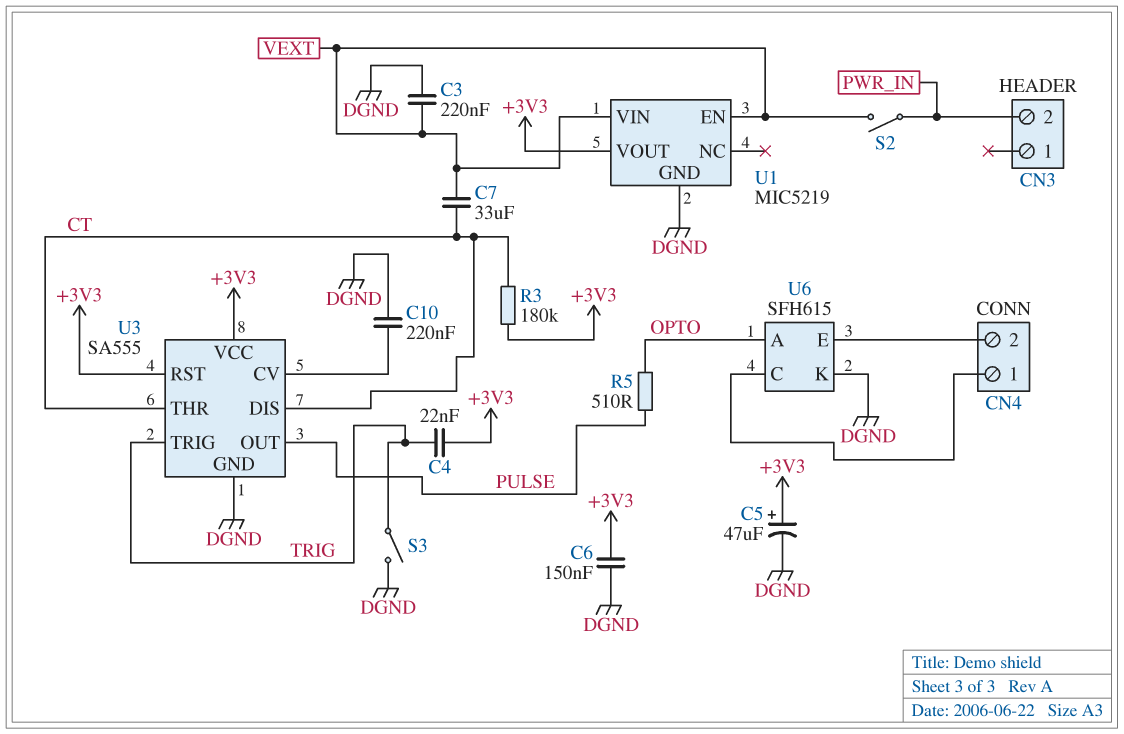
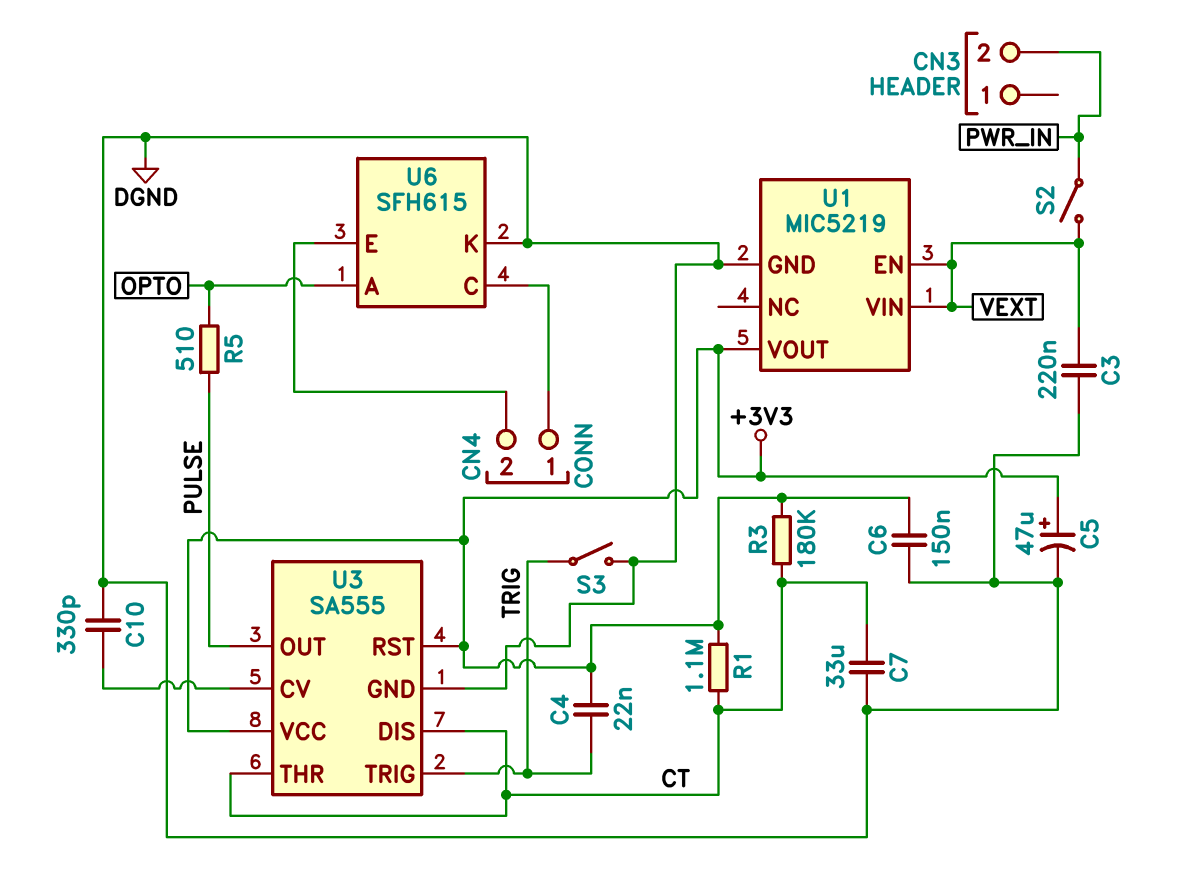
C7: 33uF (CT, VEXT) -> 33uF (CT, DGND)
C10: 220nF (DGND, U3/CV) -> 330pF (DGND, U3/CV)
R1: none -> 1.1M (+3V3, CT)

